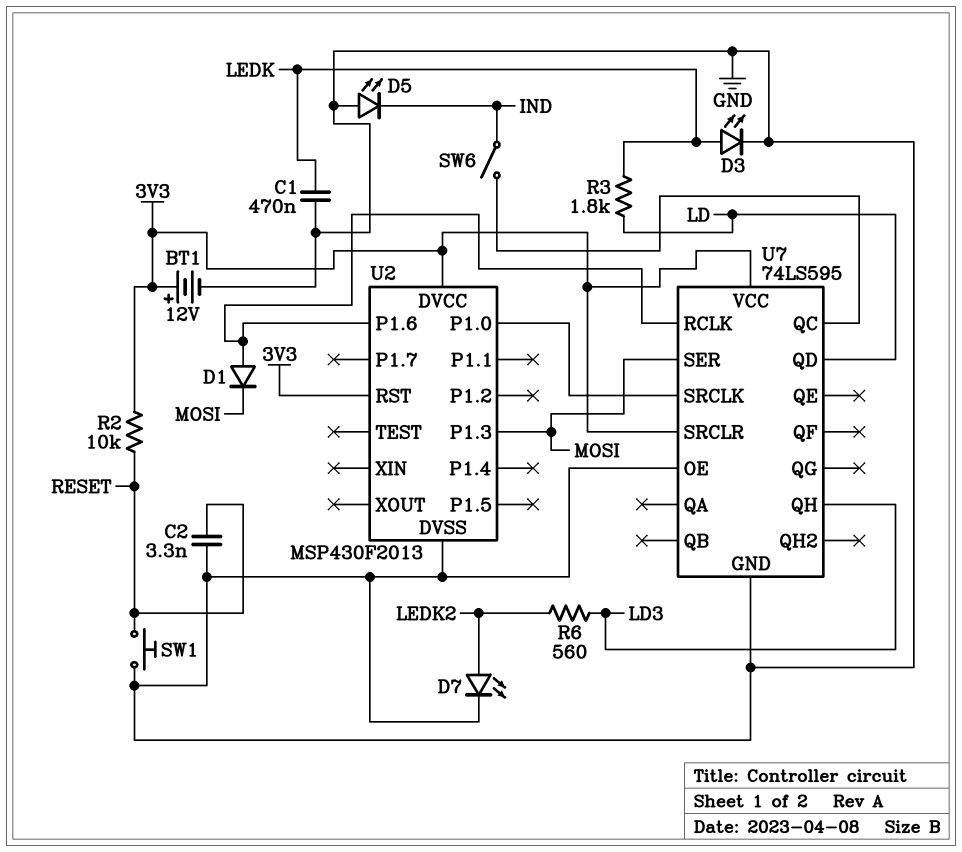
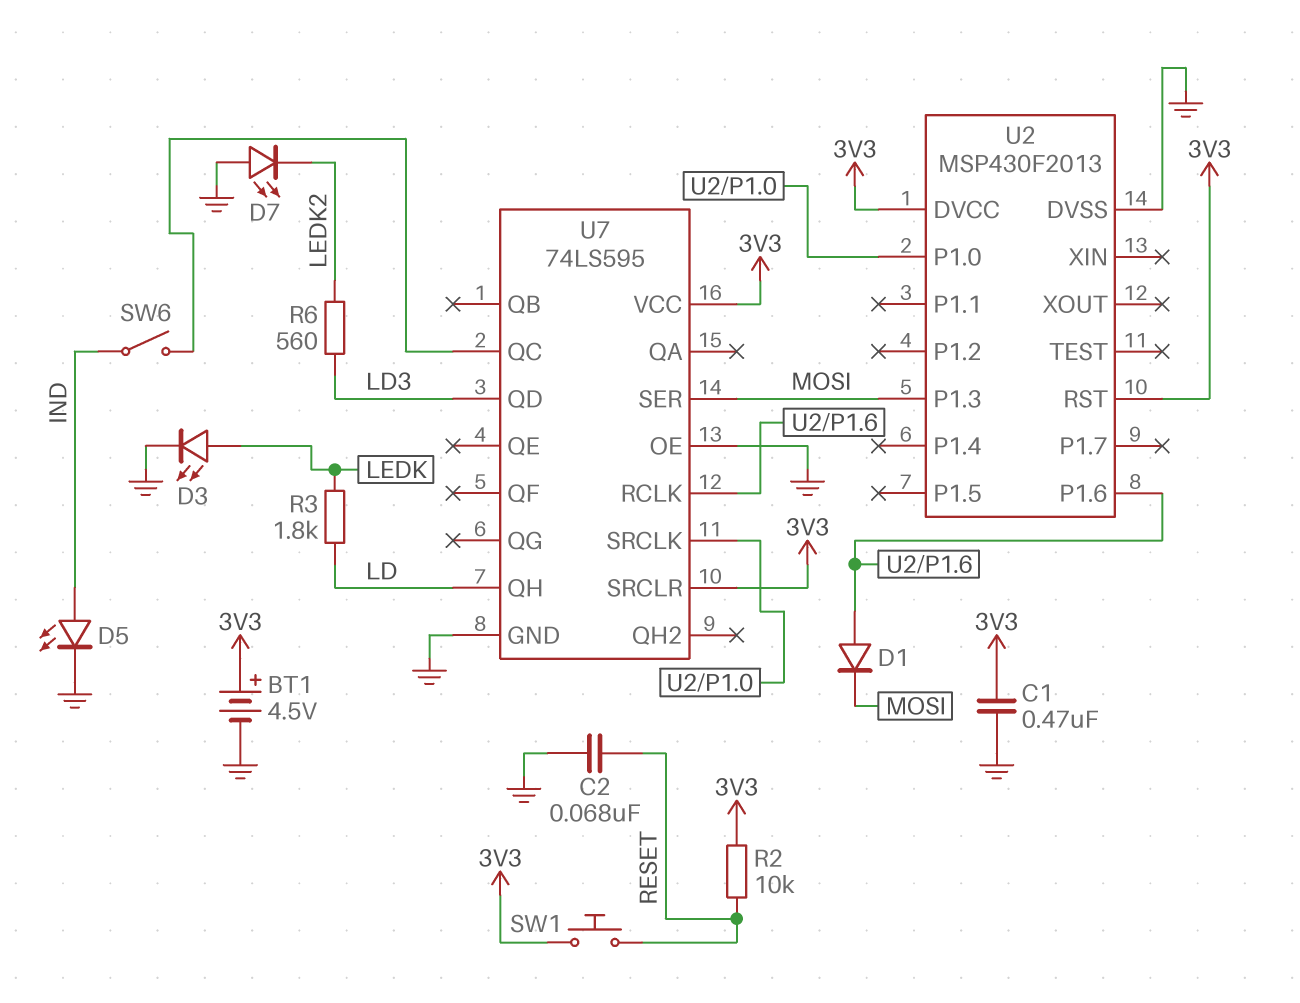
BT1: 12V (plus 3V3, minus GND) -> 4.5V (plus 3V3, minus GND)
C1: 470nF (GND, LEDK) -> 470nF (3V3, GND)
C2: 3.3nF (GND, RESET) -> 68nF (GND, RESET)
D5: LED (A GND, K IND) -> LED (A IND, K GND)
D7: LED (A LEDK2, K GND) -> LED (A GND, K LEDK2)
SW1: button (GND, RESET) -> button (3V3, RESET)
U7 pin QD: LD -> LD3
U7 pin QH: LD3 -> LD

